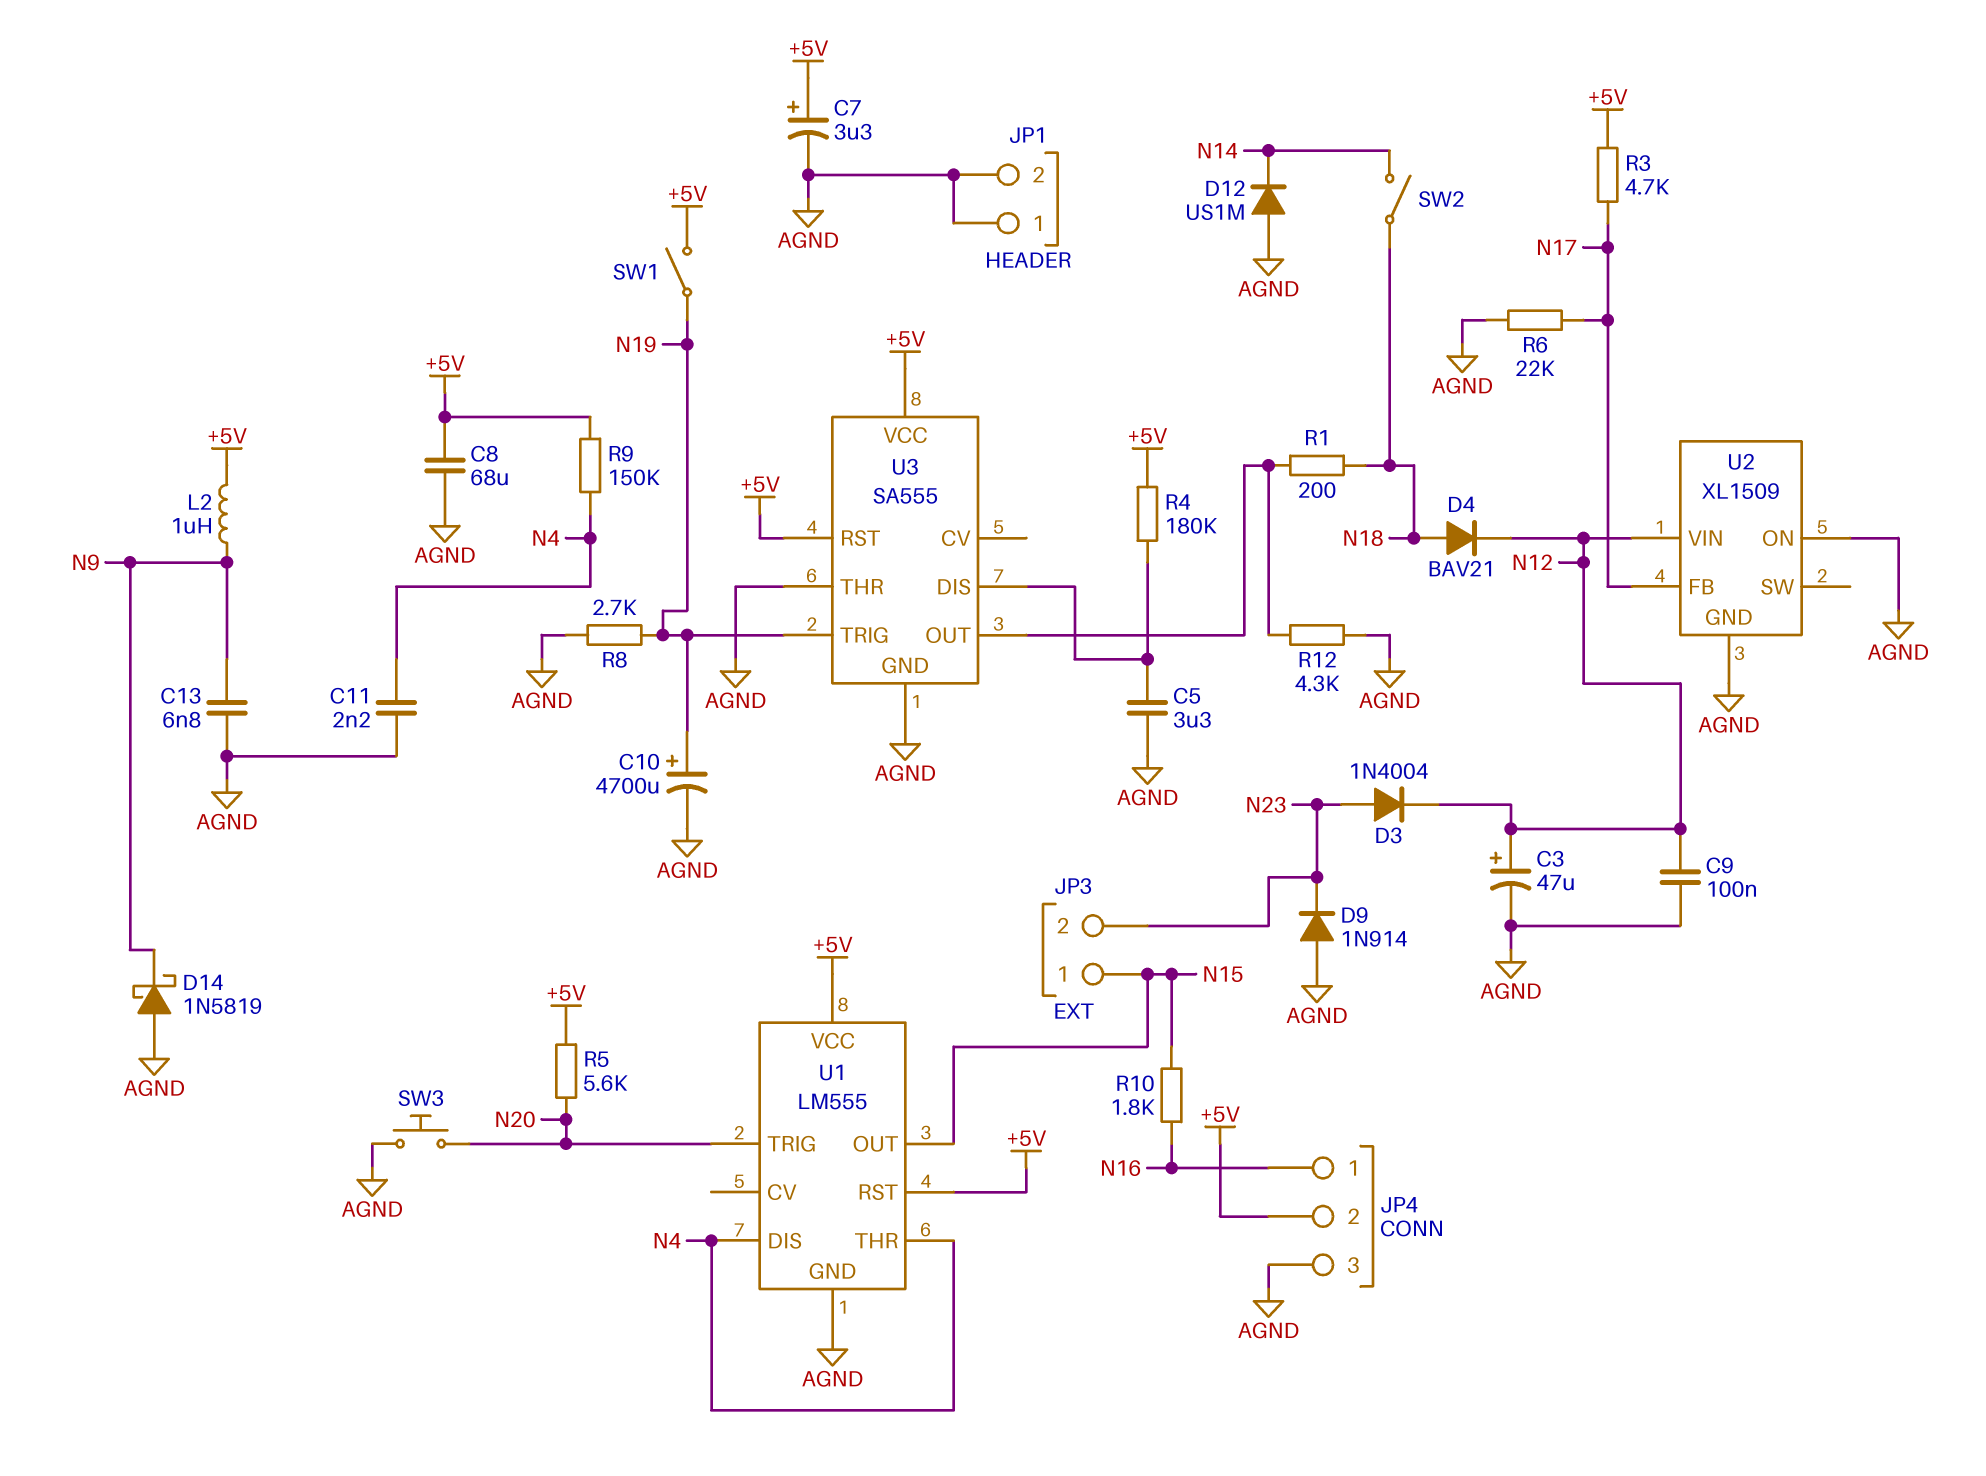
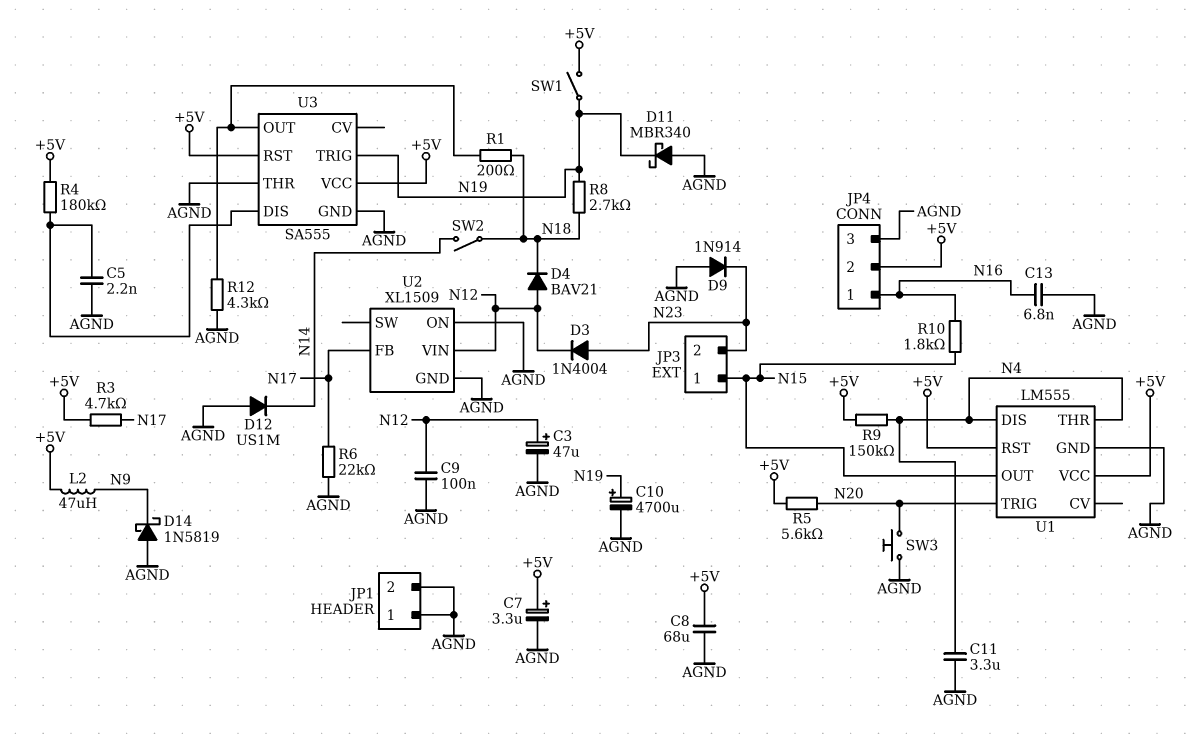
C5: 3.3uF (AGND, U3/DIS) -> 2.2nF (AGND, U3/DIS)
C11: 2.2nF (AGND, N4) -> 3.3uF (AGND, N4)
C13: 6.8nF (AGND, N9) -> 6.8nF (AGND, N16)
D4: diode BAV21 (A N18, K N12) -> diode BAV21 (A N12, K N18)
D11: none -> schottky MBR340 (A AGND, K N19)
L2: 1uH (+5V, N9) -> 47uH (+5V, N9)
R8: 2.7k (AGND, N19) -> 2.7k (N18, N19)

